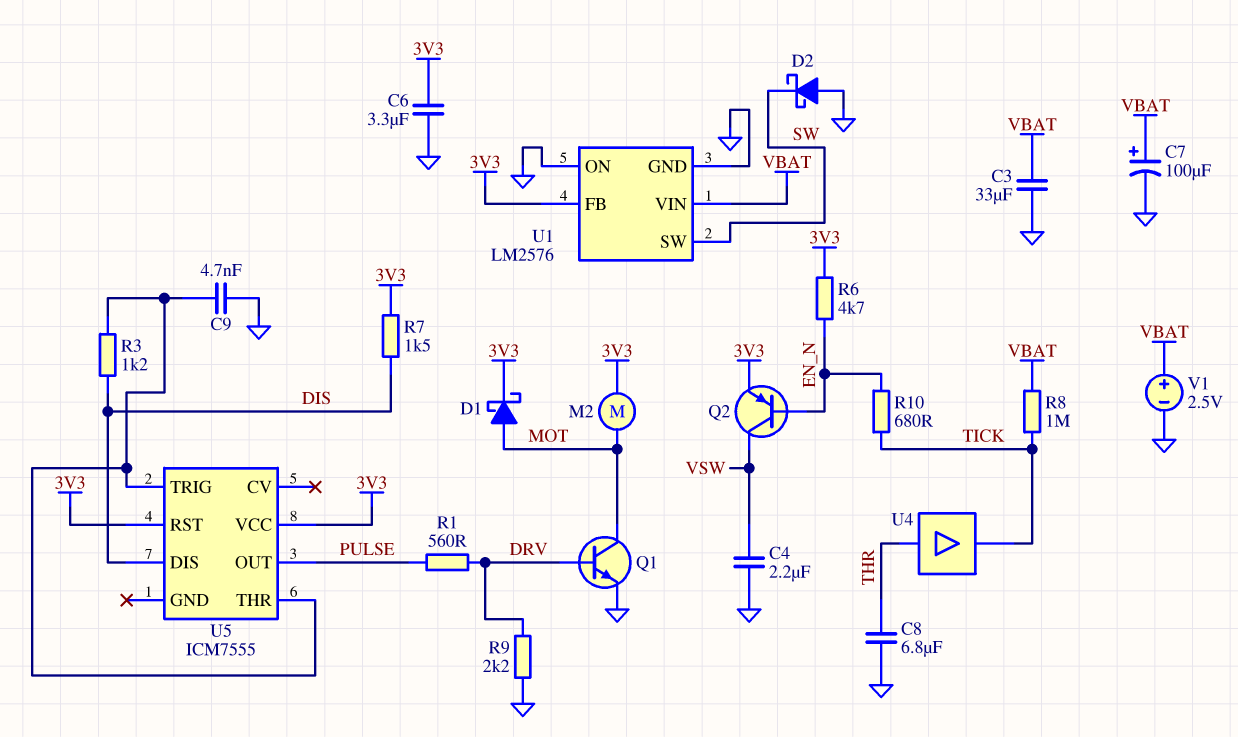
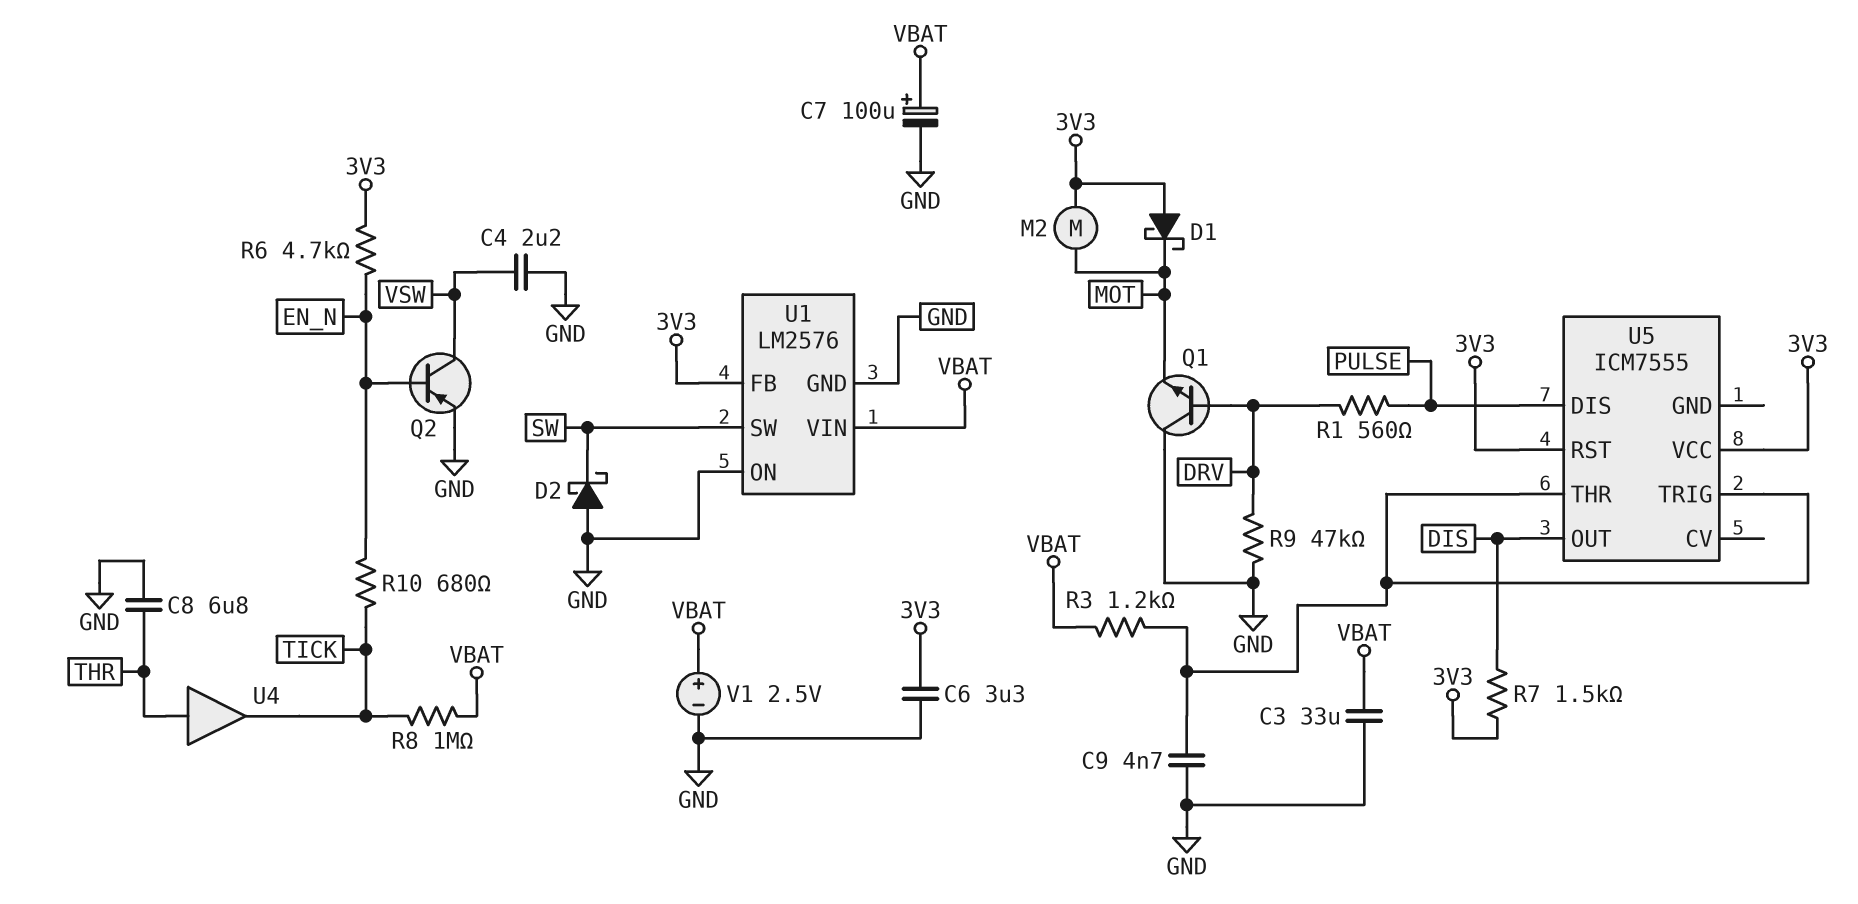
D1: schottky (A MOT, K 3V3) -> schottky (A 3V3, K MOT)
Q1: NPN (B DRV, C MOT, E GND) -> NPN (B DRV, C GND, E MOT)
Q2: PNP (B EN_N, C VSW, E 3V3) -> PNP (B EN_N, C VSW, E GND)
R3: 1.2k (DIS, U5/THR) -> 1.2k (U5/THR, VBAT)
R9: 2.2k (DRV, GND) -> 47k (DRV, GND)
U5 pin DIS: DIS -> PULSE
U5 pin OUT: PULSE -> DIS

